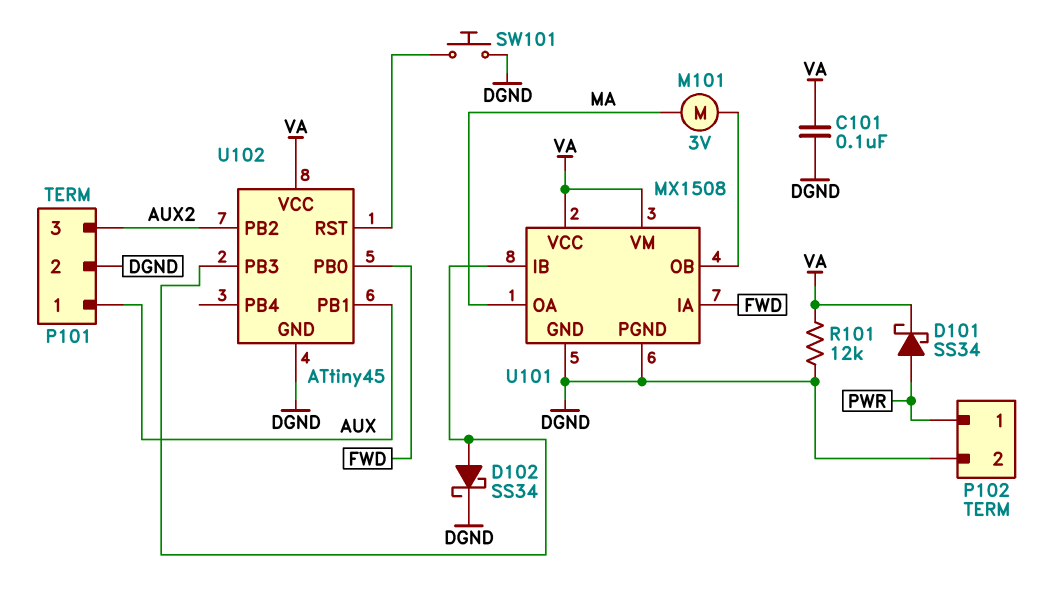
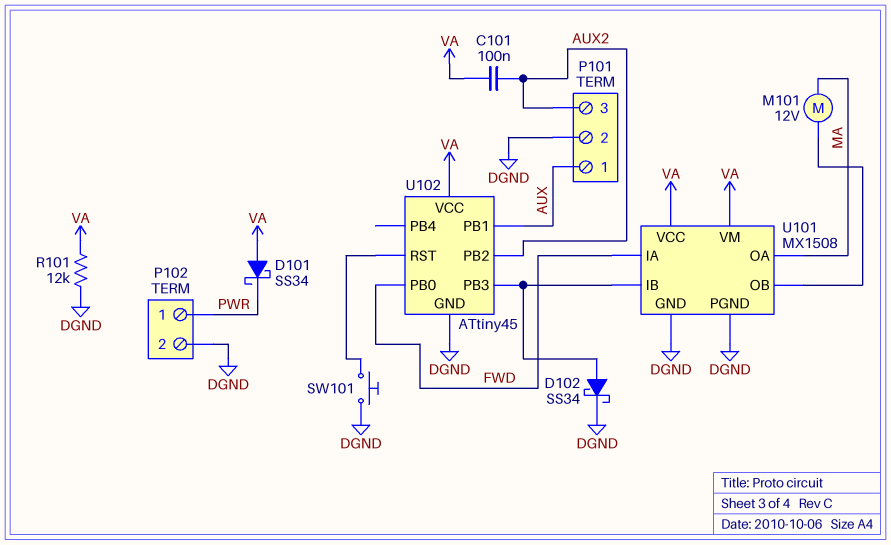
C101: 100nF (DGND, VA) -> 100nF (AUX2, VA)
D101: schottky SS34 (A PWR, K VA) -> schottky SS34 (A VA, K PWR)
M101: motor 3V (MA, U101/OB) -> motor 12V (MA, U101/OB)

